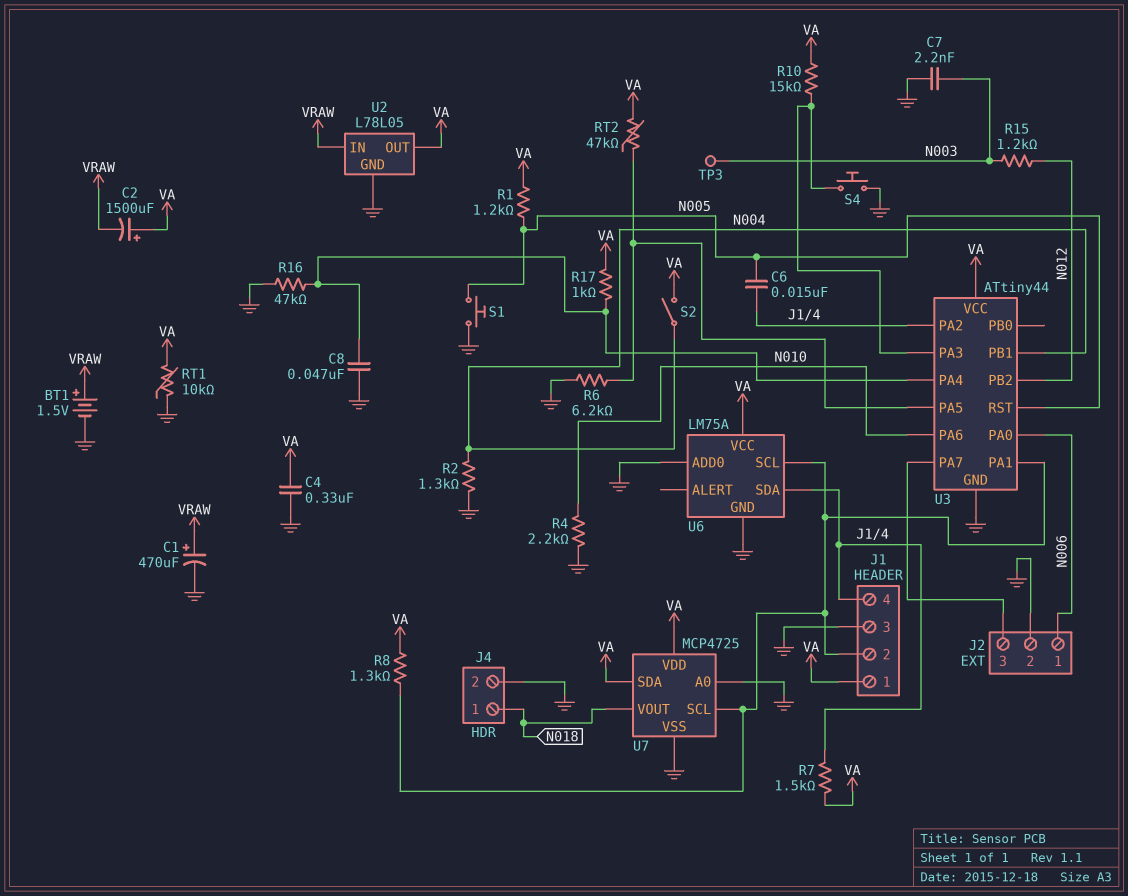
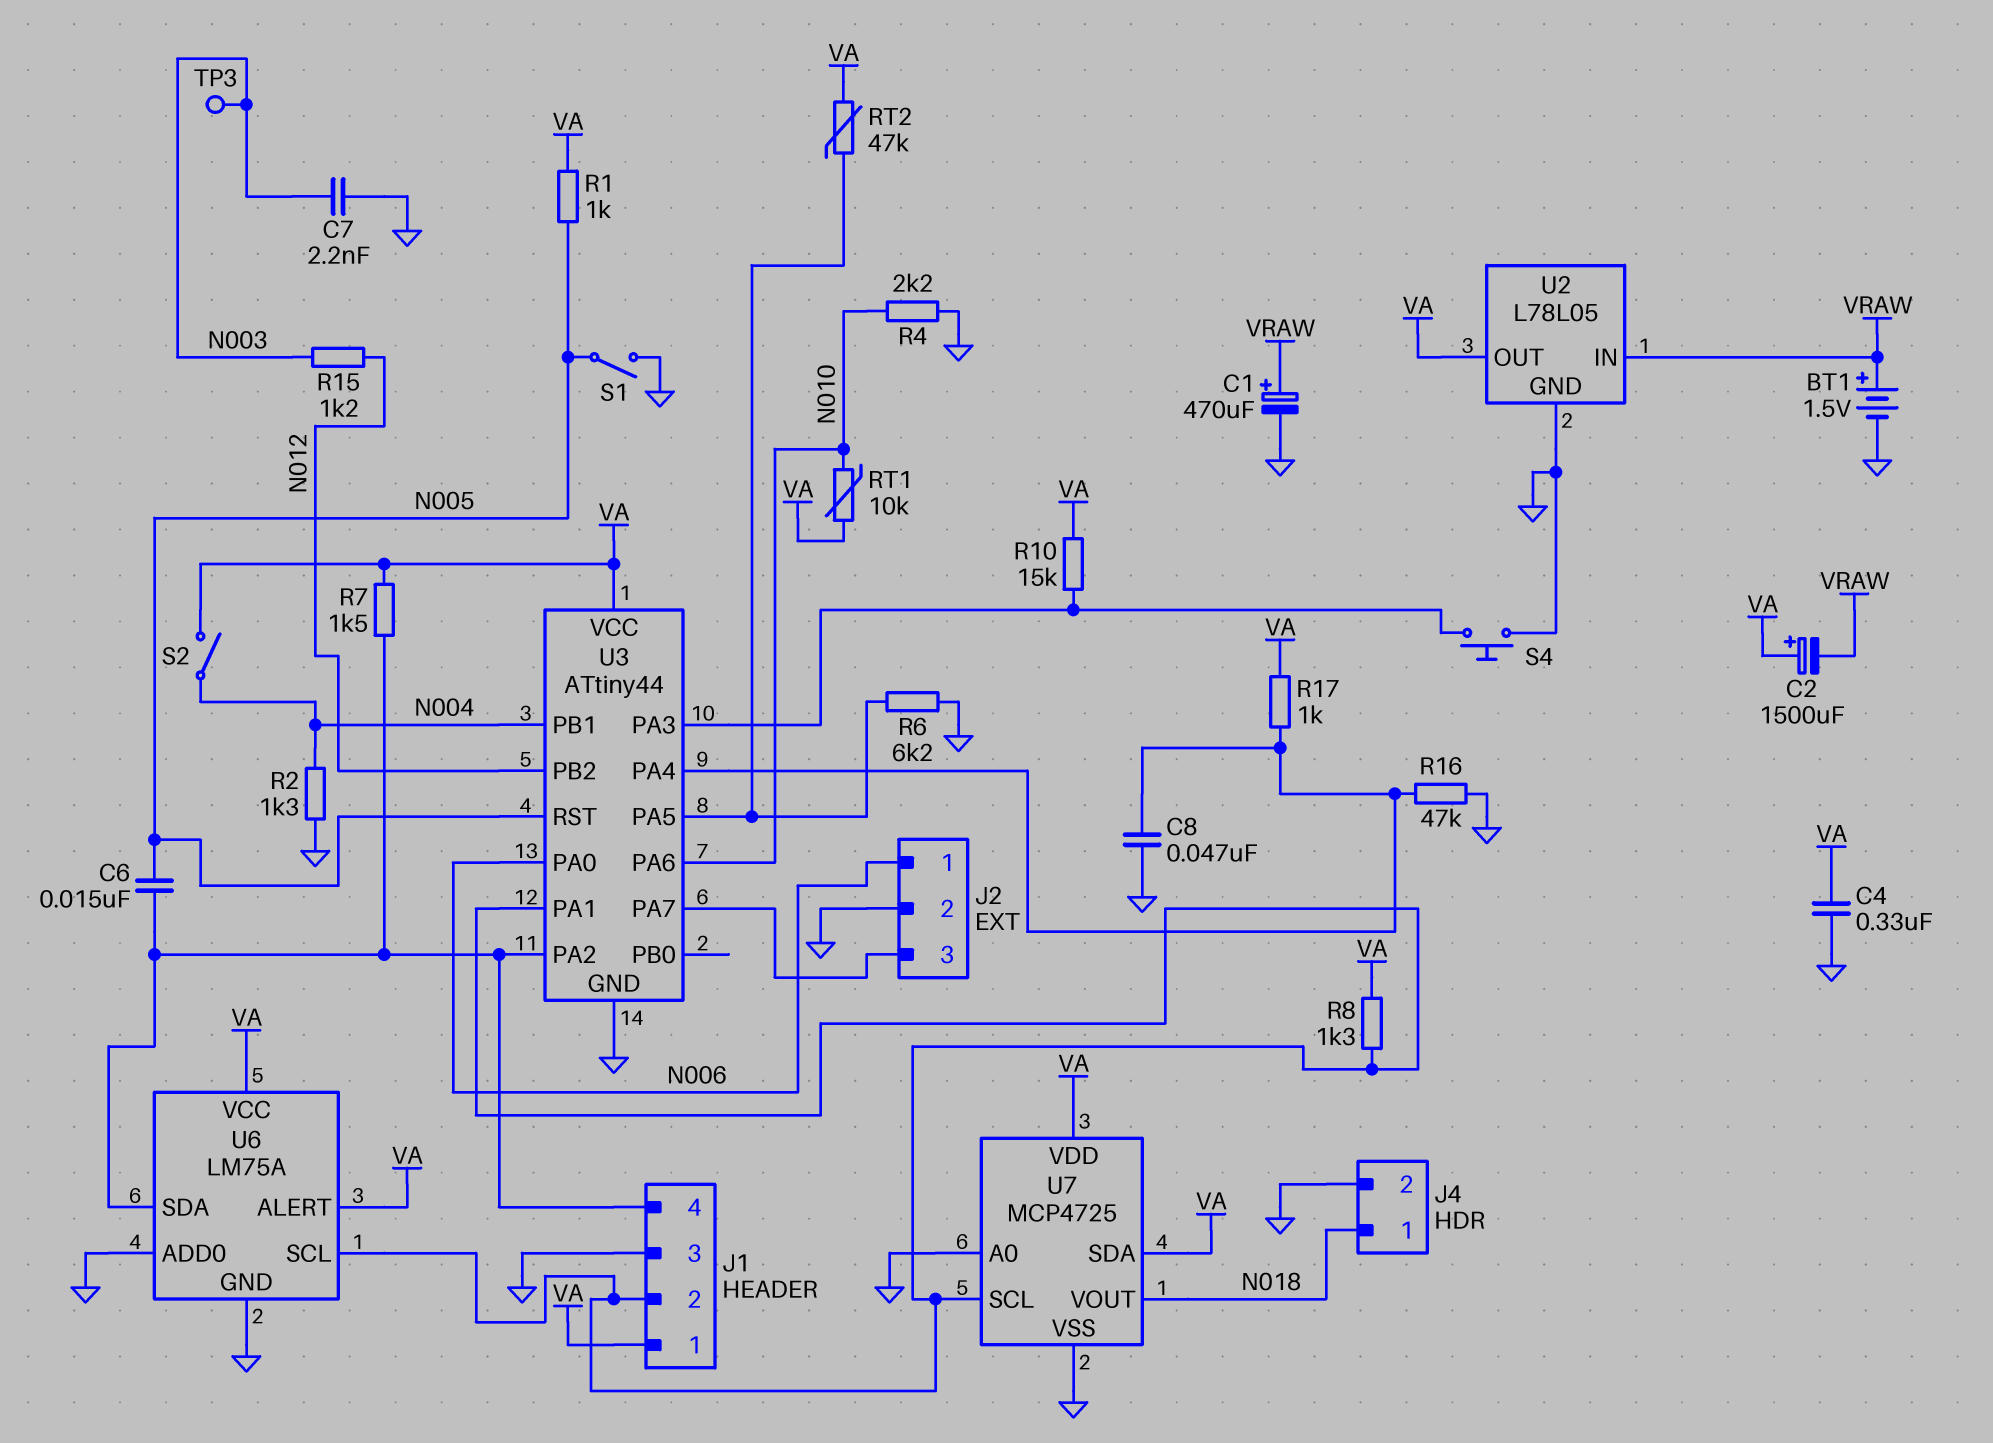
R1: 1.2k (N005, VA) -> 1k (N005, VA)
RT1: 10k (GND, VA) -> 10k (N010, VA)
S1: button (GND, N005) -> switch (GND, N005)
U6 pin ALERT: none -> VA

